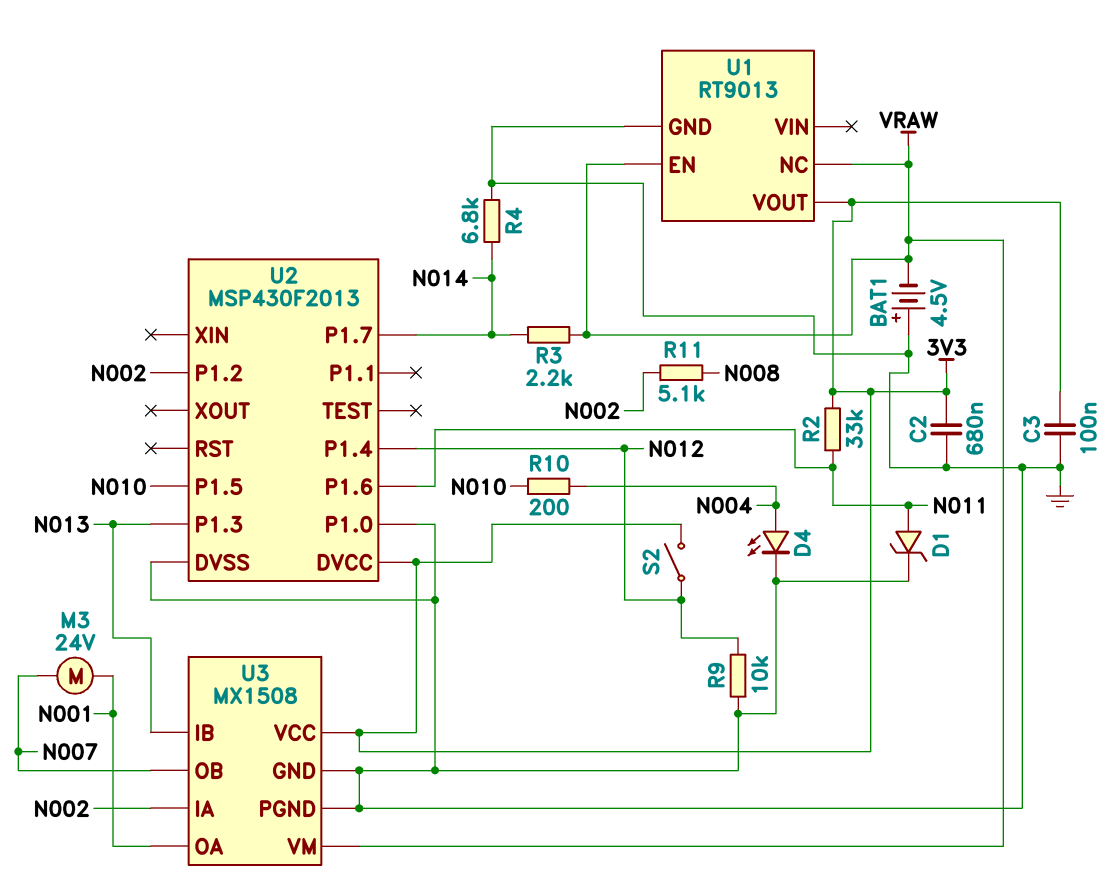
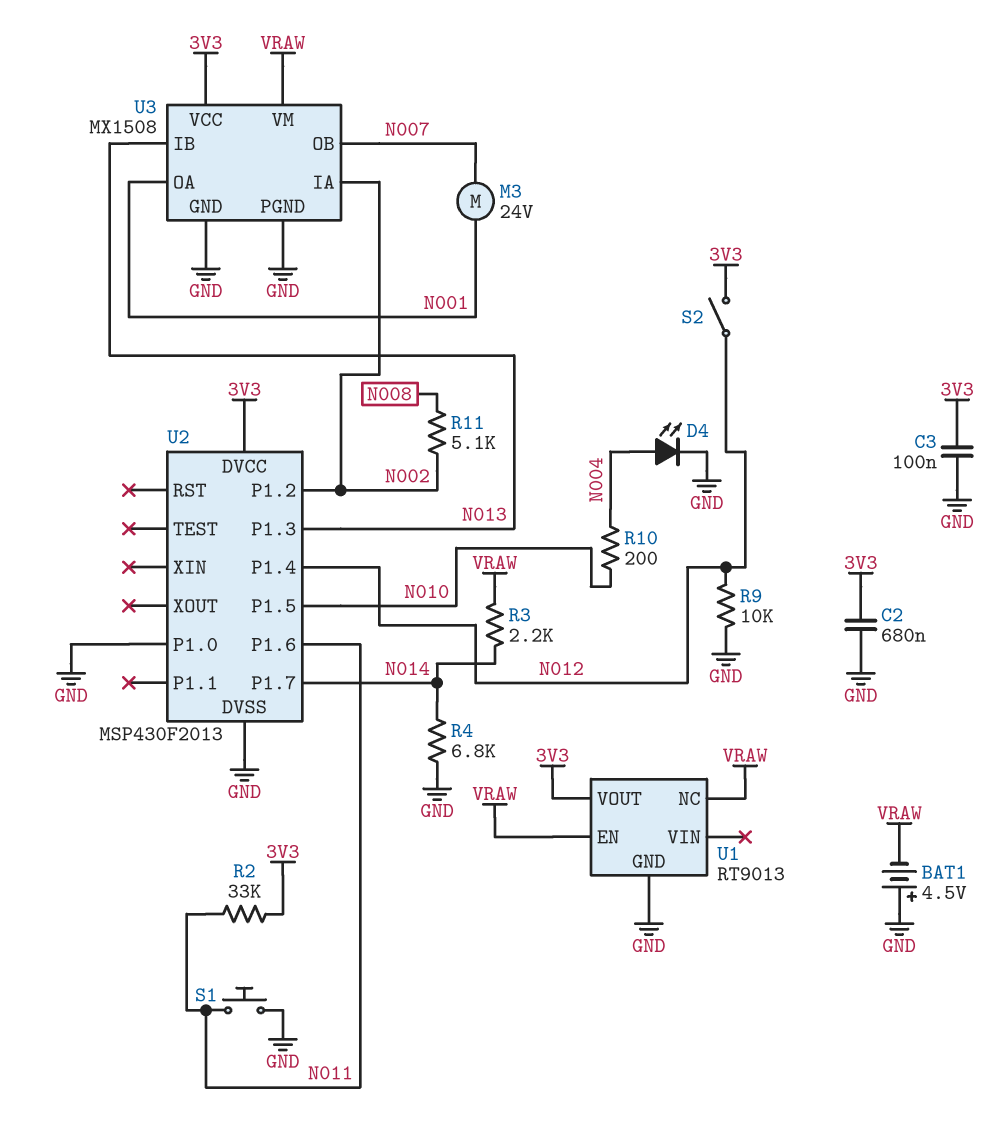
D1: zener (A N011, K GND) -> none
S1: none -> button (GND, N011)

